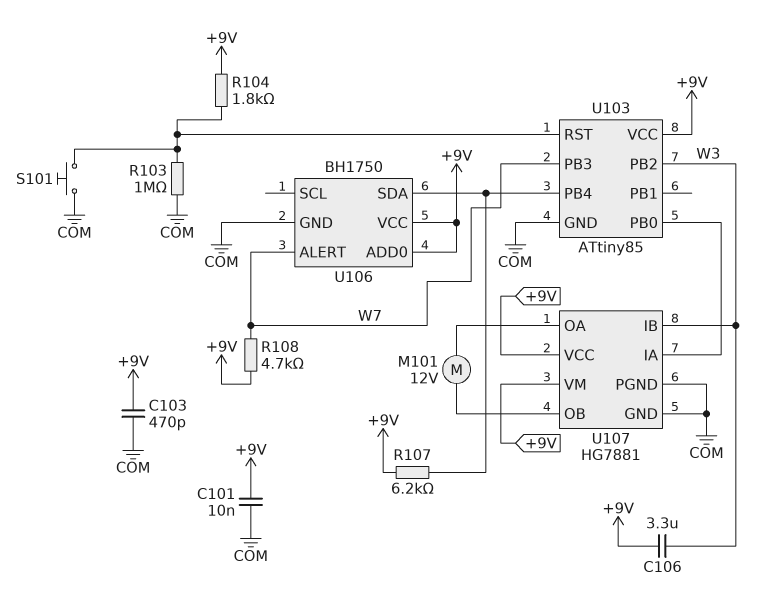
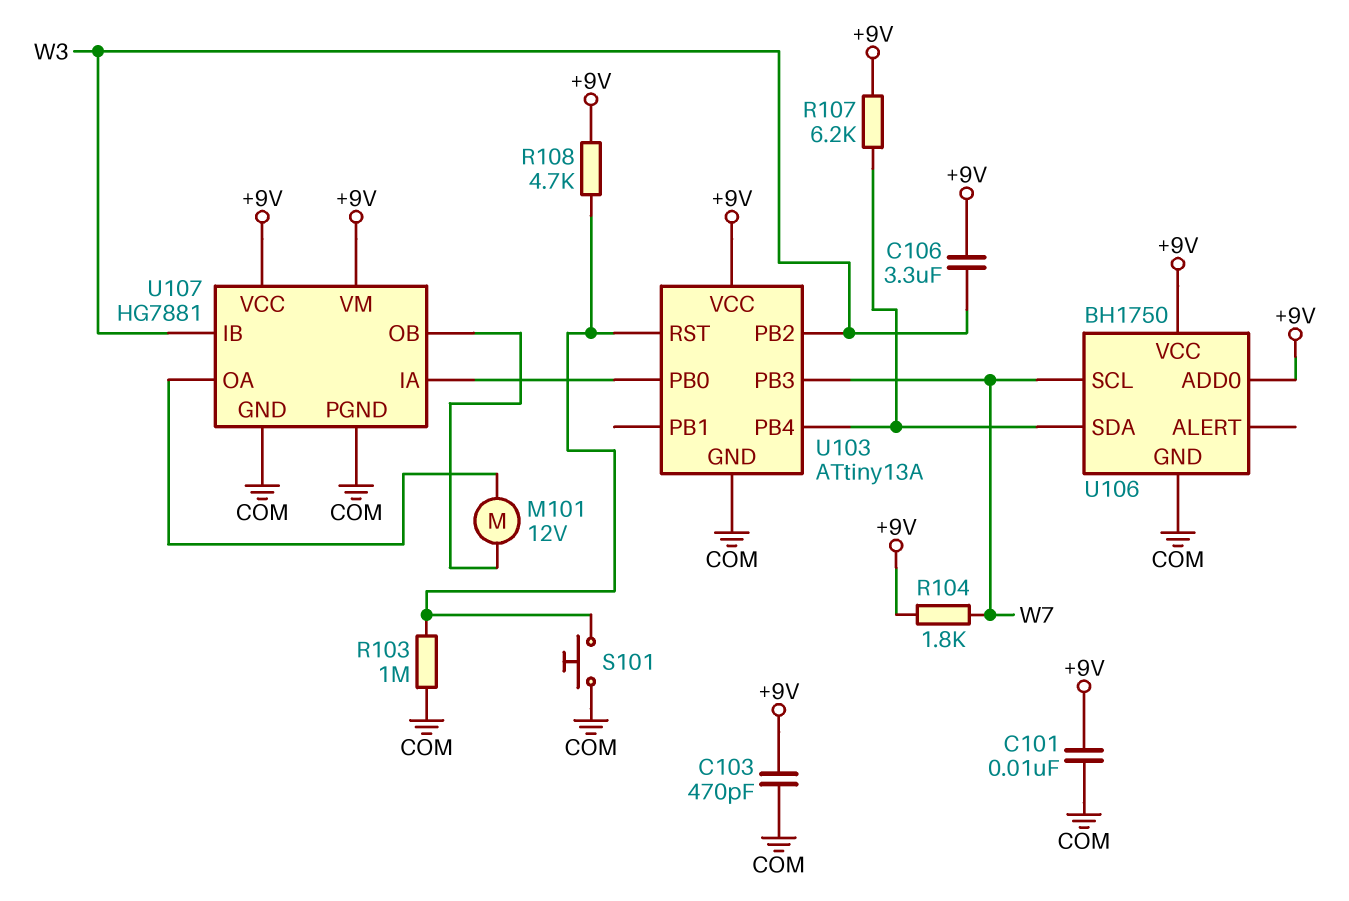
R104: 1.8k (+9V, U103/RST) -> 1.8k (+9V, W7)
R108: 4.7k (+9V, W7) -> 4.7k (+9V, U103/RST)
U103: ATtiny85 -> ATtiny13A
U106 pin ALERT: W7 -> none
U106 pin SCL: none -> W7

